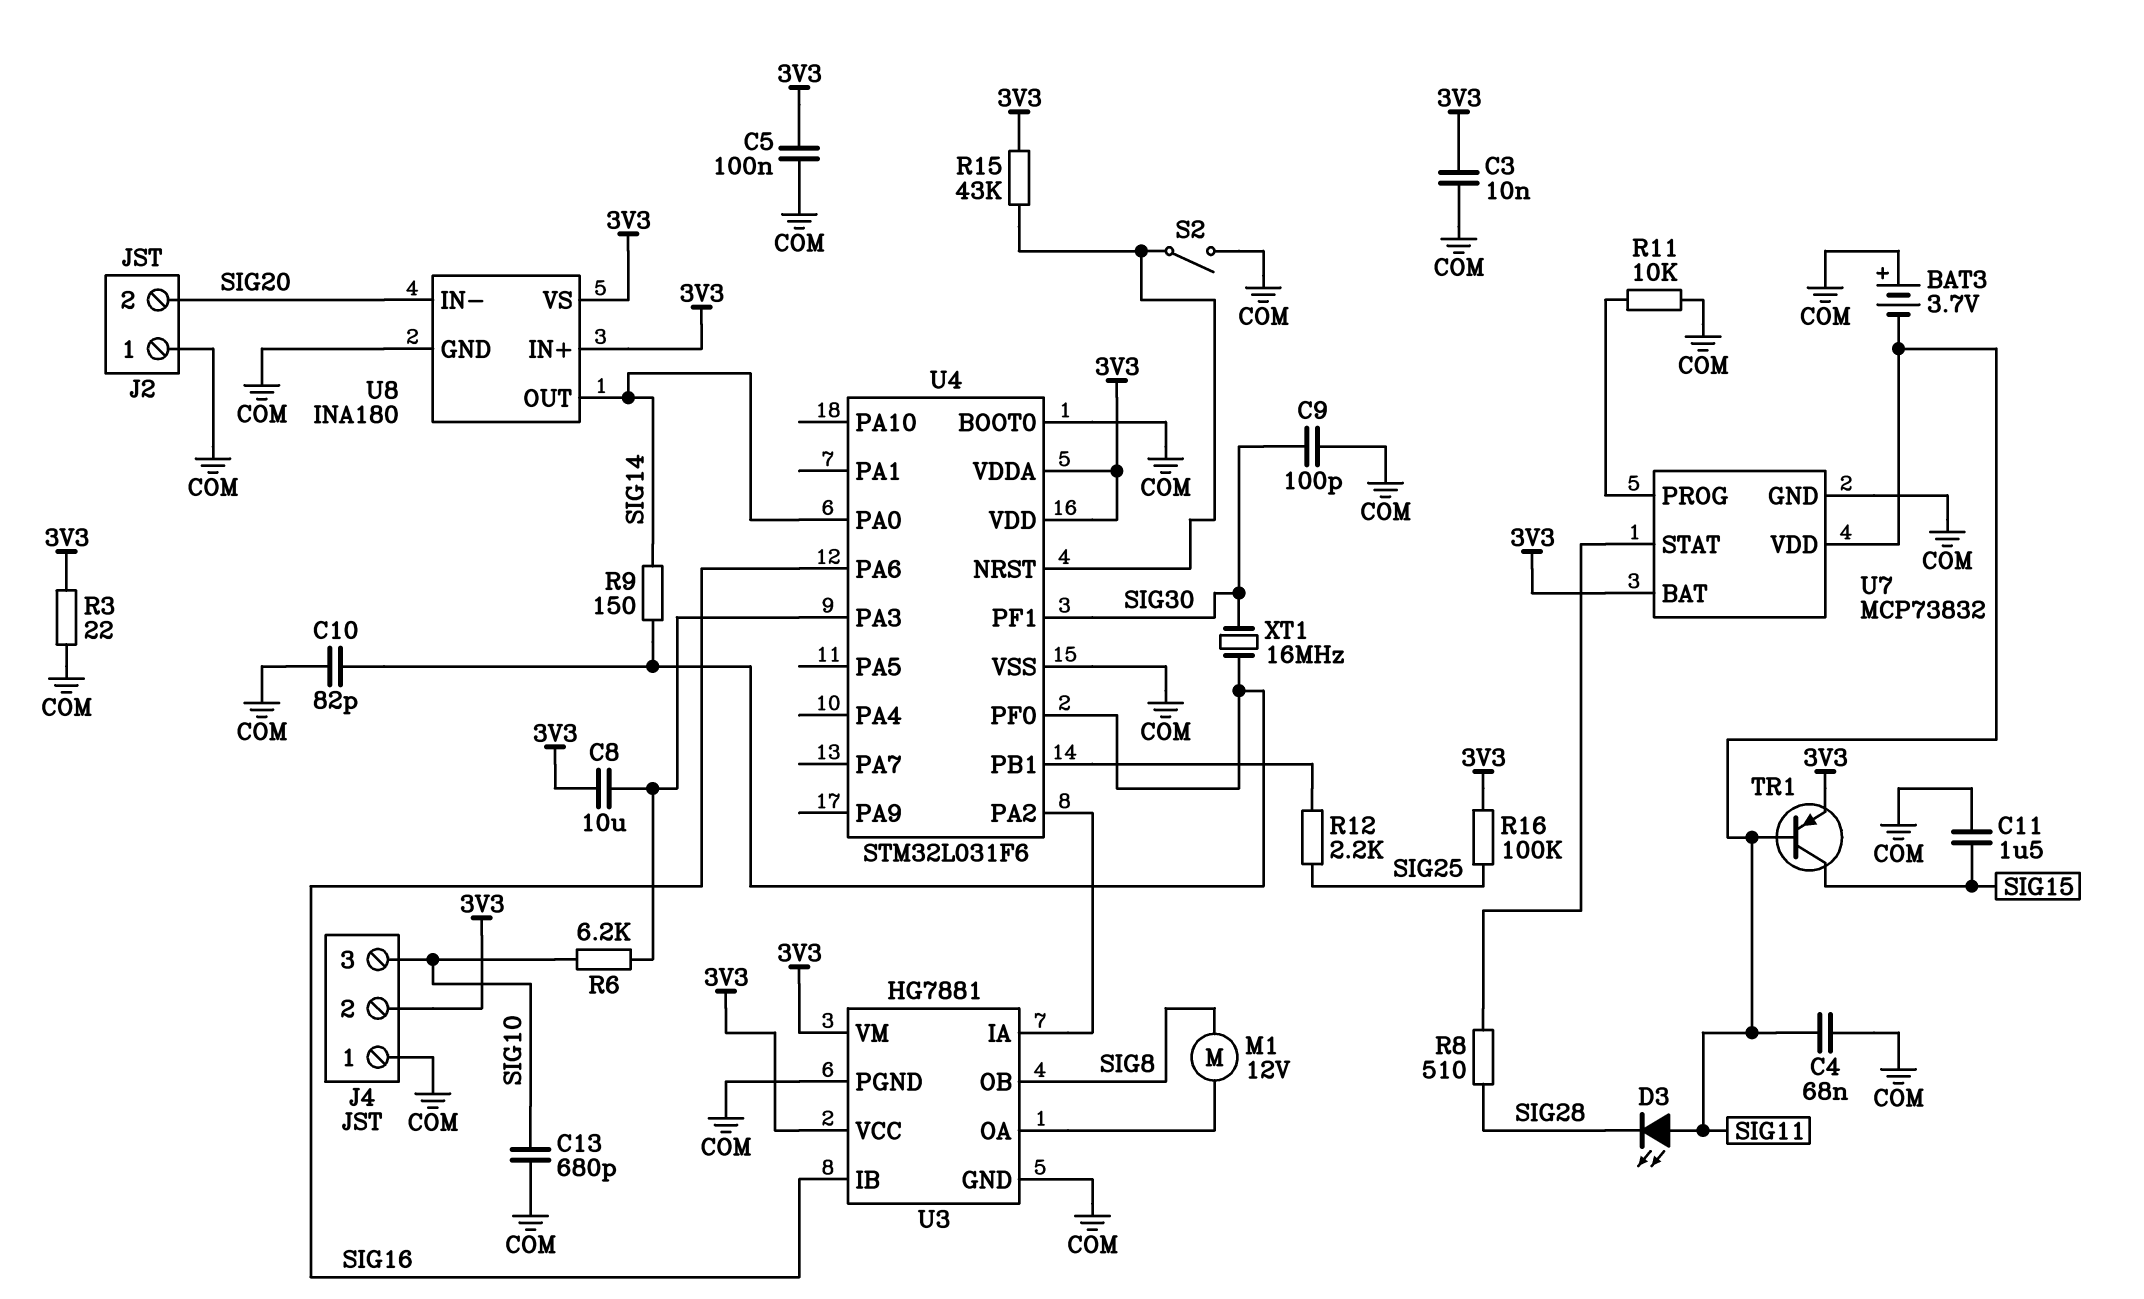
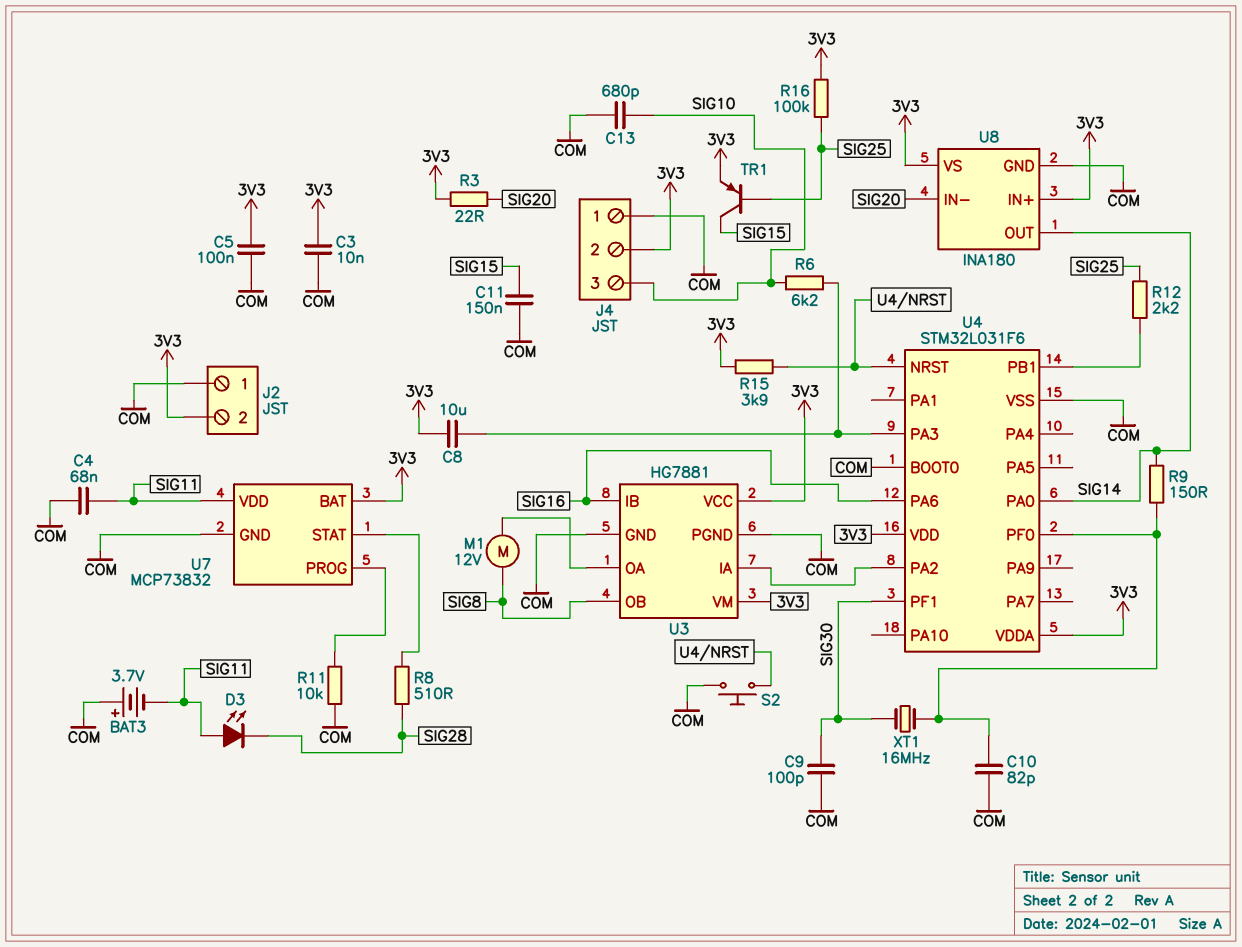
C11: 1.5uF (COM, SIG15) -> 150nF (COM, SIG15)
J2 pin 2: SIG20 -> 3V3
R3: 22 (3V3, COM) -> 22 (3V3, SIG20)
R15: 43k (3V3, U4/NRST) -> 3.9k (3V3, U4/NRST)
S2: switch (COM, U4/NRST) -> button (COM, U4/NRST)
TR1: PNP (B SIG11, C SIG15, E 3V3) -> PNP (B SIG25, C SIG15, E 3V3)

